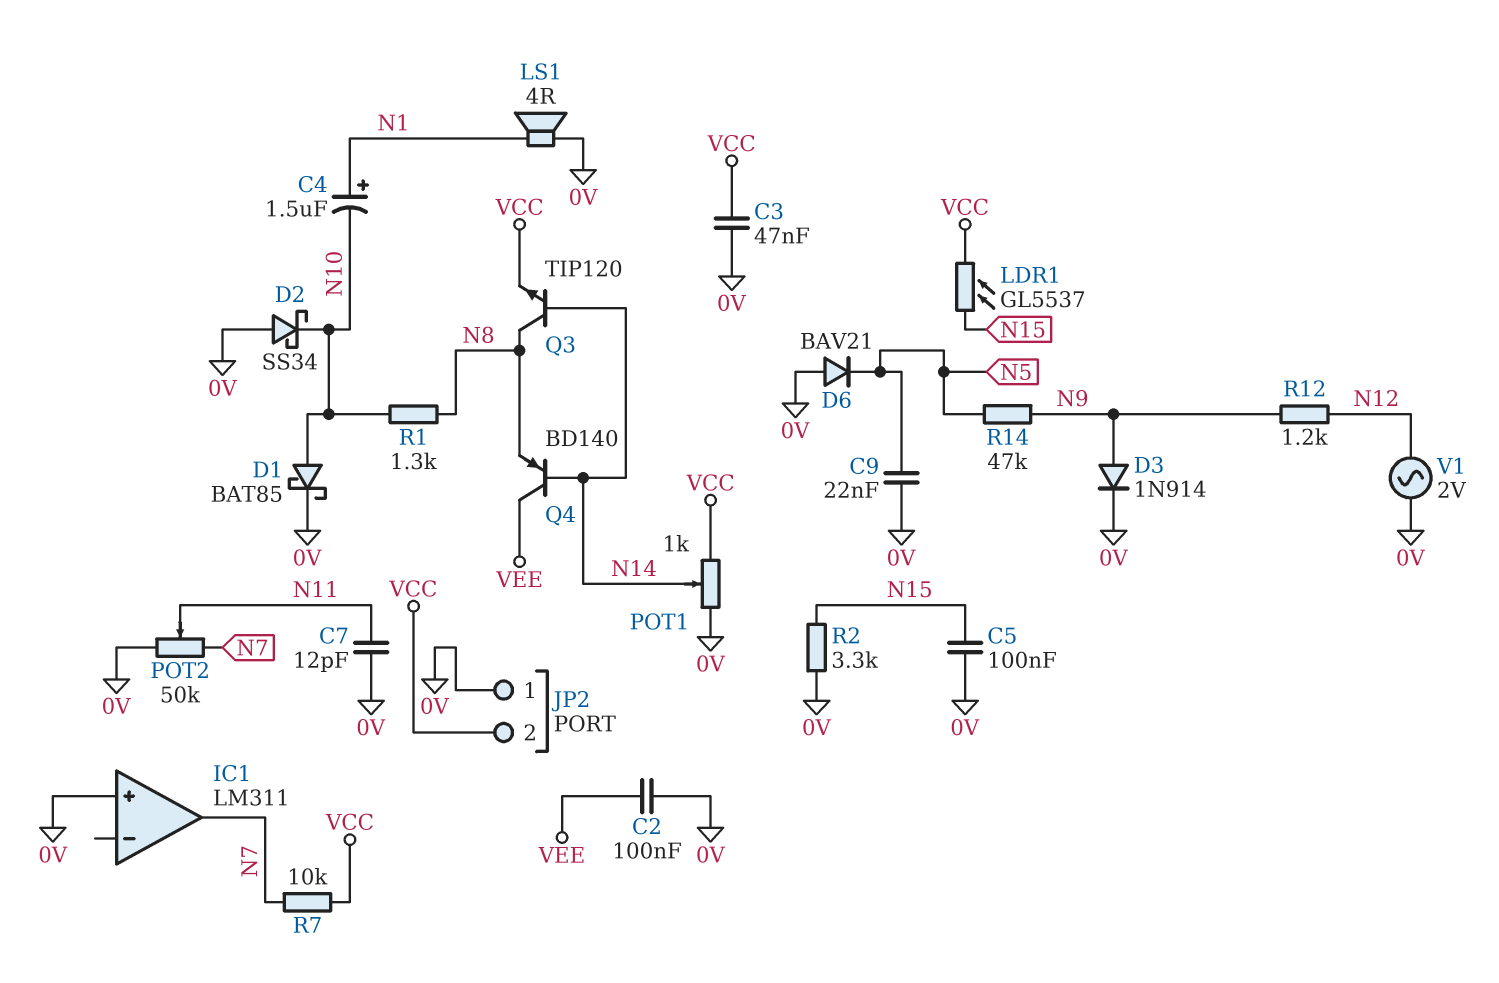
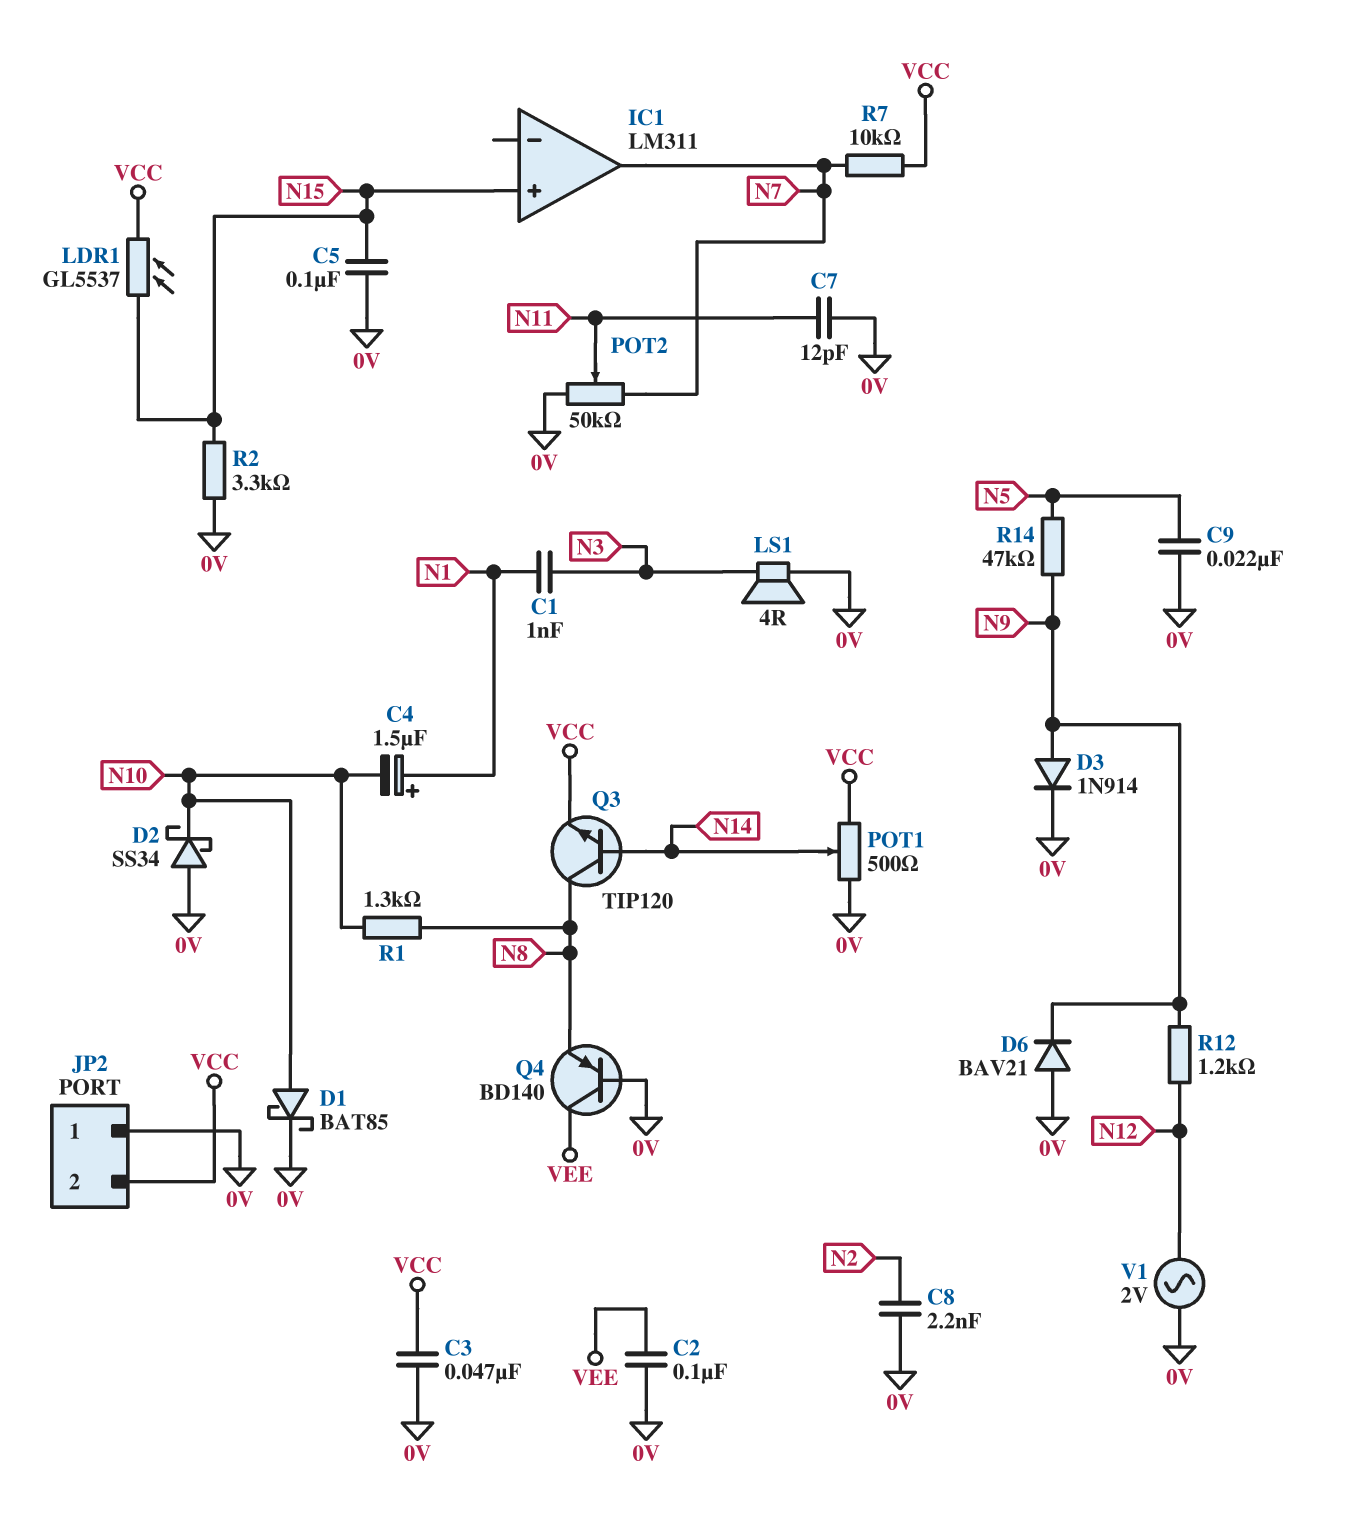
C1: none -> 1nF (N1, N3)
C8: none -> 2.2nF (0V, N2)
D6: diode BAV21 (A 0V, K N5) -> diode BAV21 (A 0V, K N9)
IC1 pin in+: 0V -> N15
LS1: speaker 4R (0V, N1) -> speaker 4R (0V, N3)
POT1: 1k (0V, VCC, wiper N14) -> 500 (0V, VCC, wiper N14)
Q4: PNP BD140 (B N14, C VEE, E N8) -> PNP BD140 (B 0V, C VEE, E N8)

